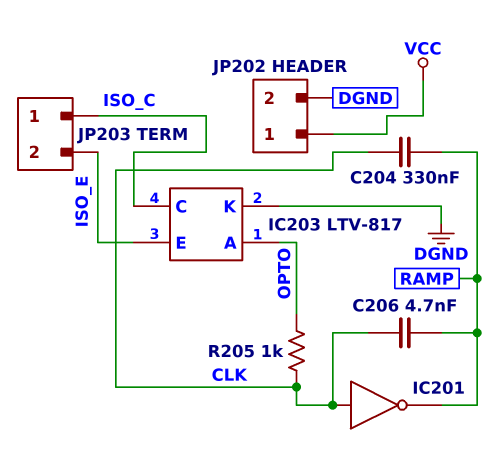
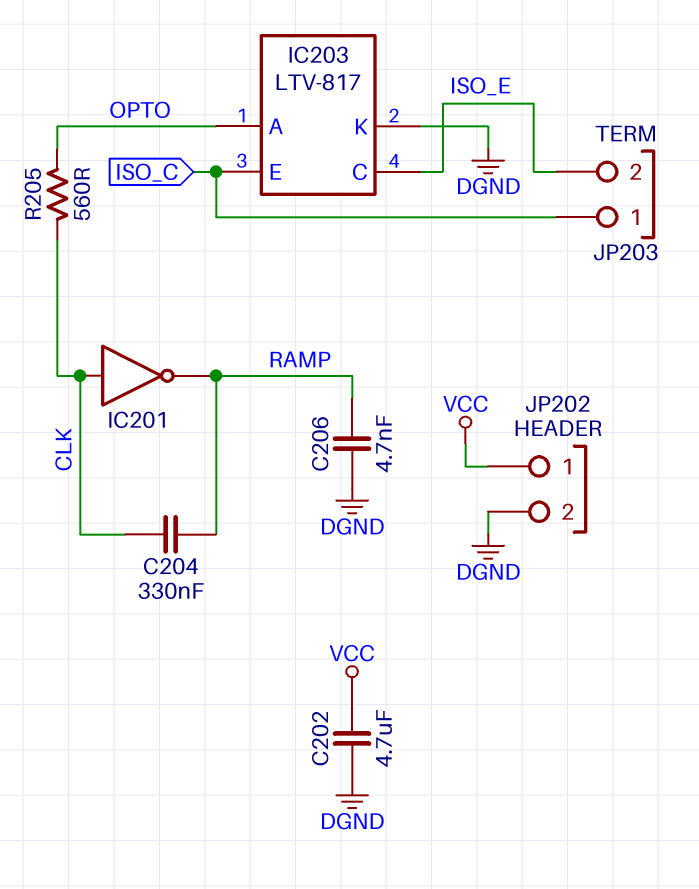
C202: none -> 4.7uF (DGND, VCC)
C206: 4.7nF (CLK, RAMP) -> 4.7nF (DGND, RAMP)
IC203 pin C: ISO_C -> ISO_E
IC203 pin E: ISO_E -> ISO_C
R205: 1k (CLK, OPTO) -> 560 (CLK, OPTO)

